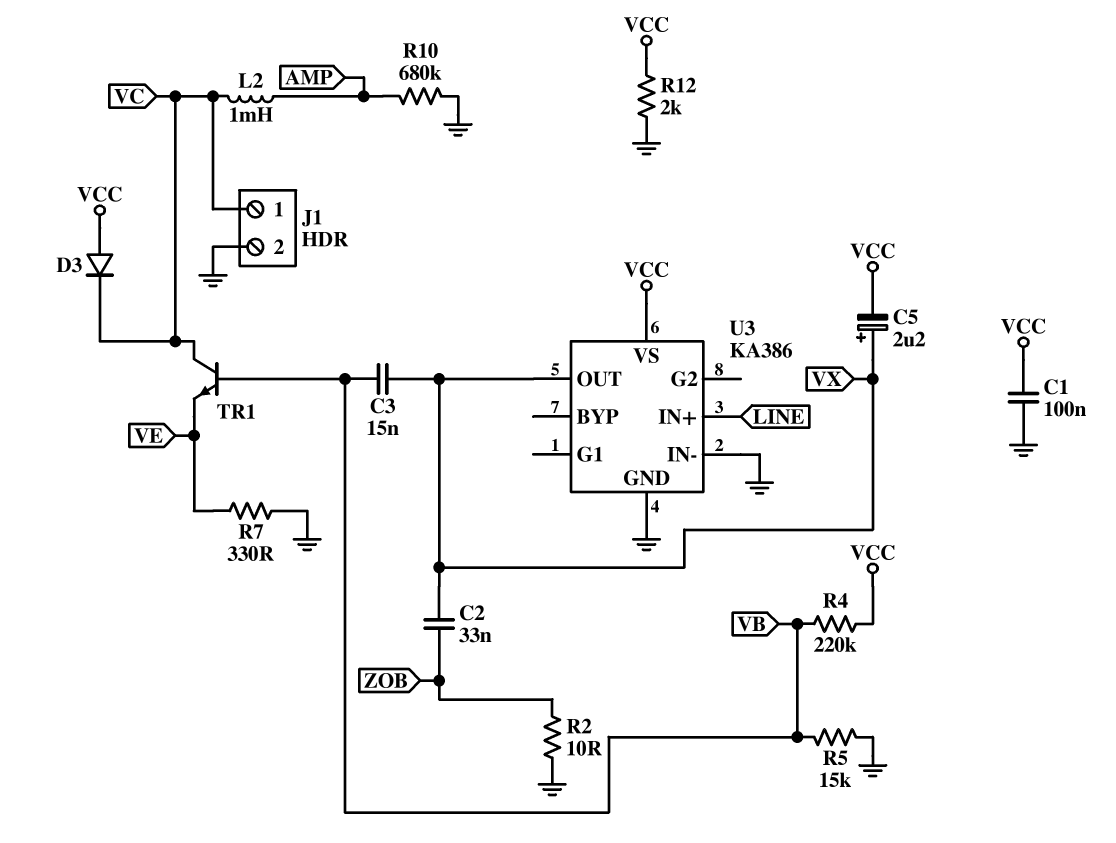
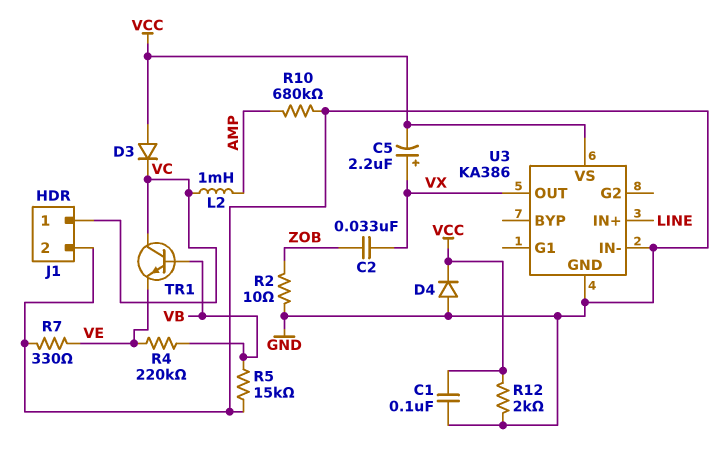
C3: 15nF (VB, VX) -> none
D4: none -> diode (A GND, K VCC)
R4: 220k (VB, VCC) -> 220k (VB, VE)

